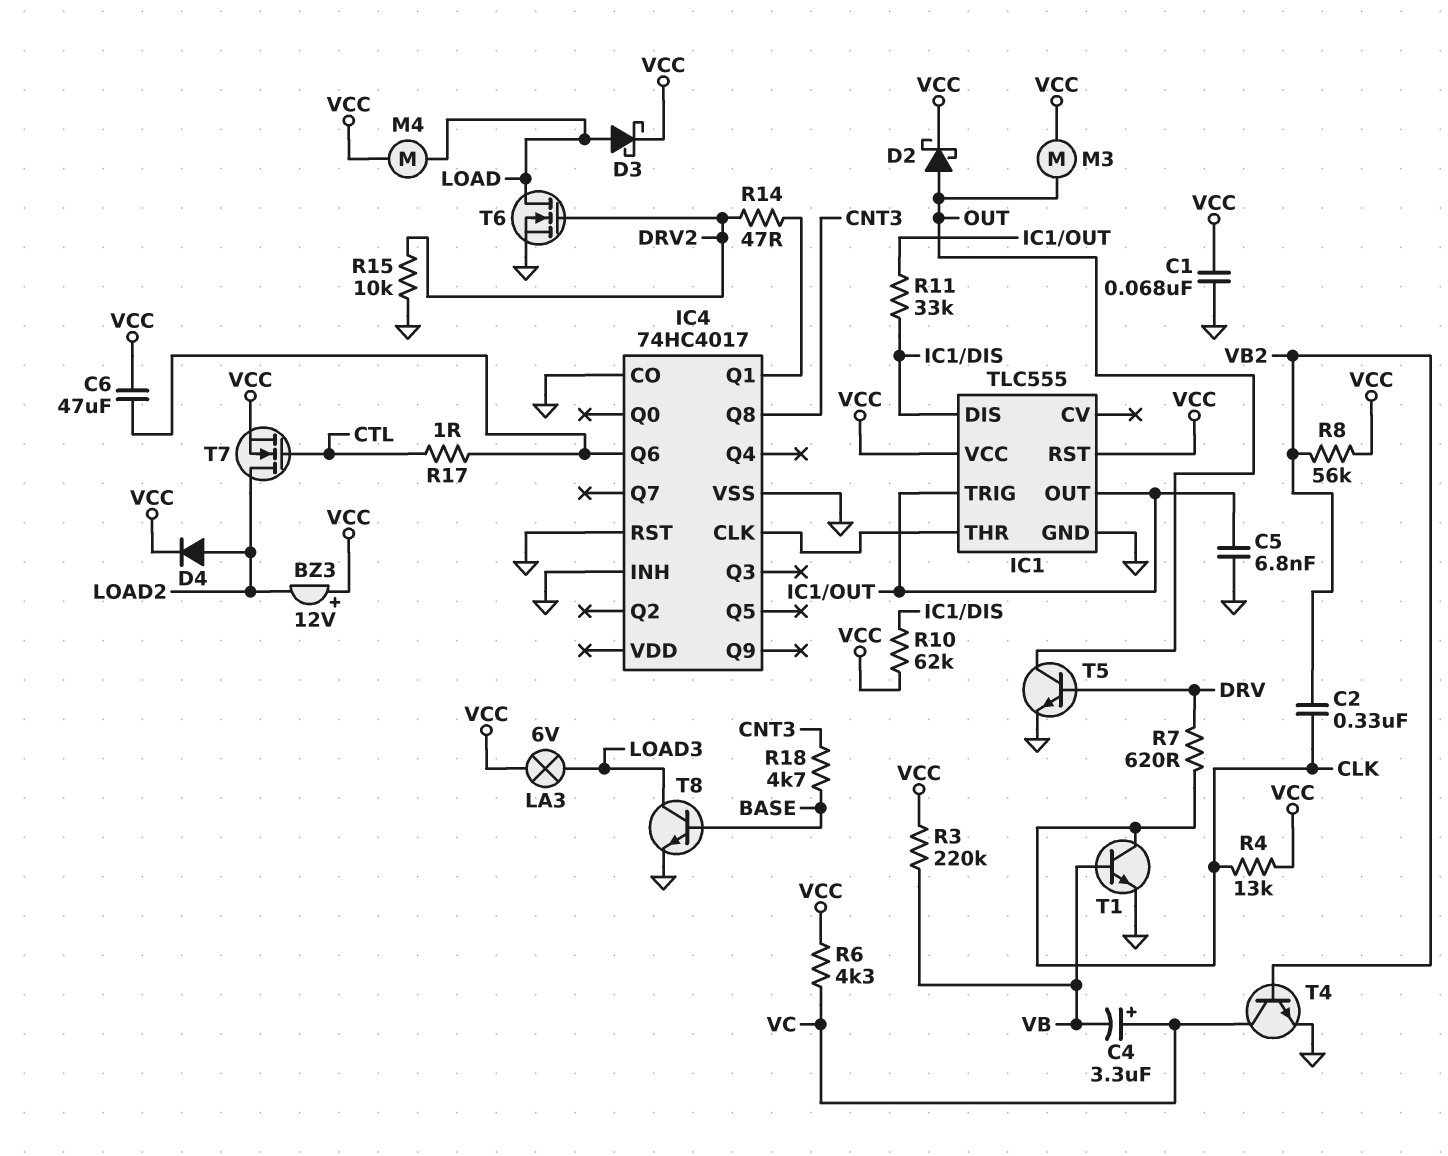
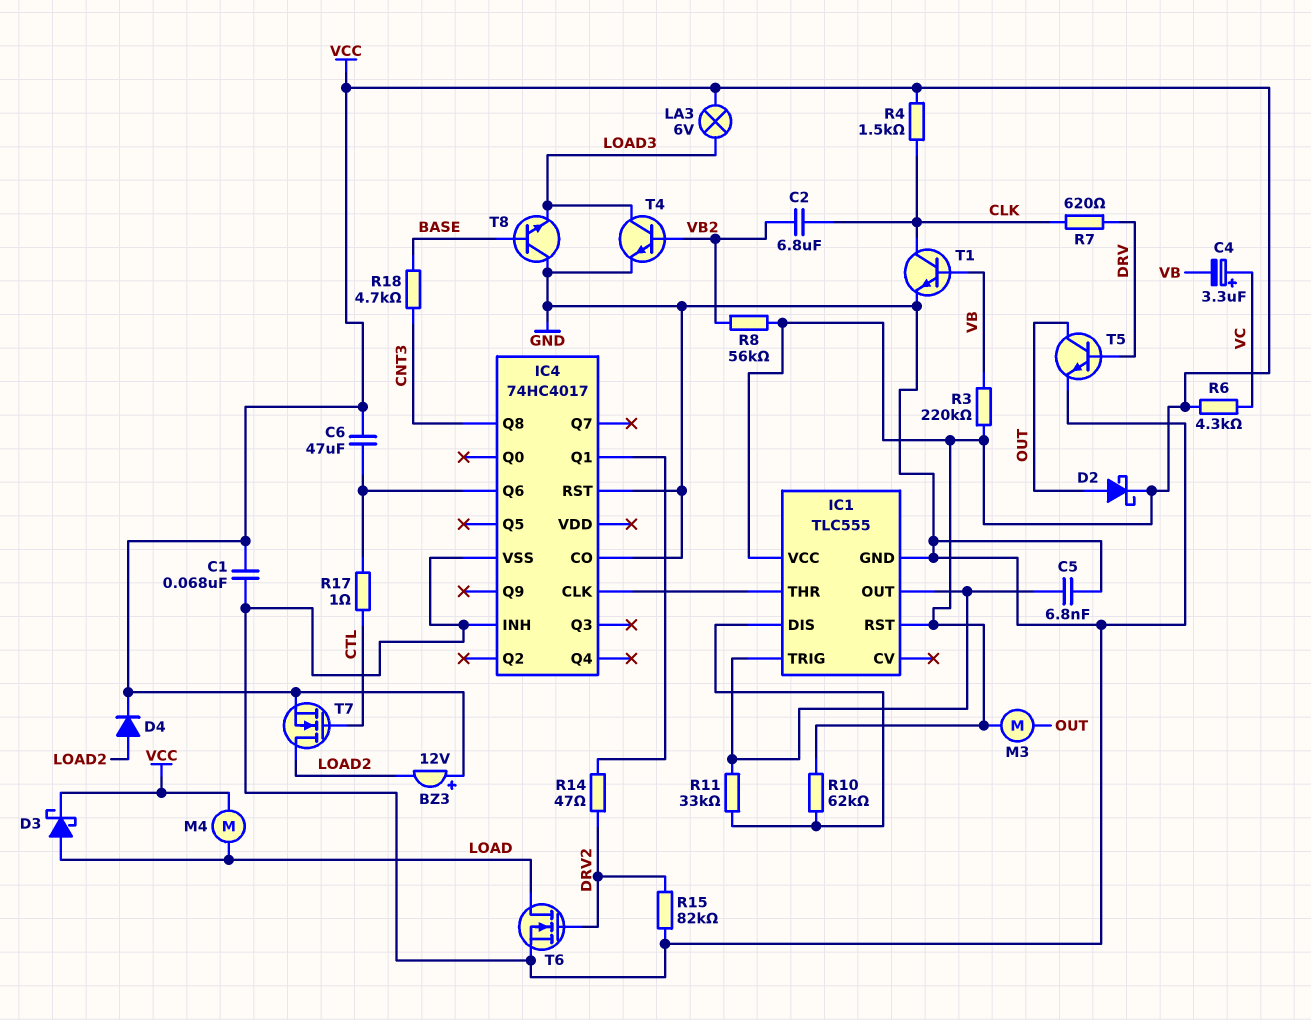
C2: 330nF (CLK, VB2) -> 6.8uF (CLK, VB2)
R4: 13k (CLK, VCC) -> 1.5k (CLK, VCC)
R15: 10k (DRV2, GND) -> 82k (DRV2, GND)
T4: NPN (B VB2, C VC, E GND) -> NPN (B VB2, C LOAD3, E GND)
T8: NPN (B BASE, C LOAD3, E GND) -> NPN (B BASE, C GND, E LOAD3)

